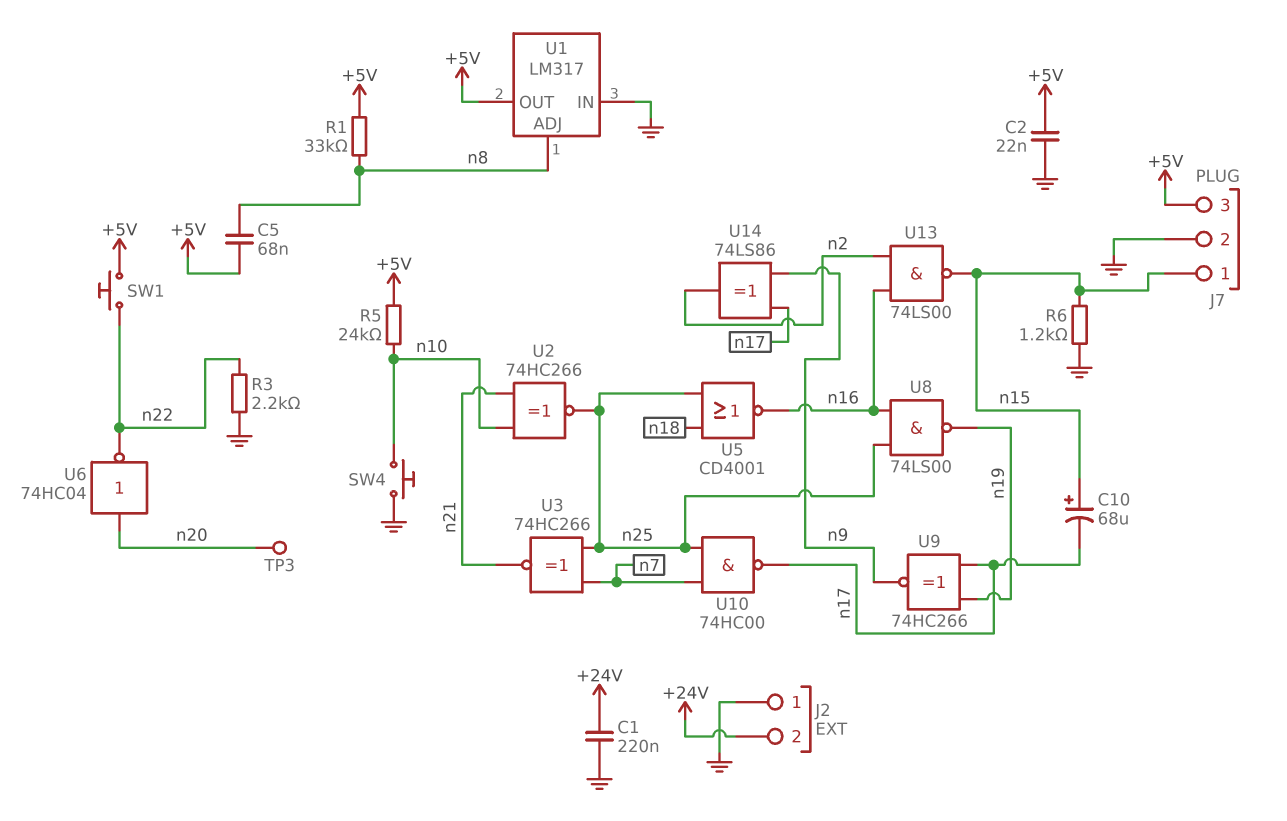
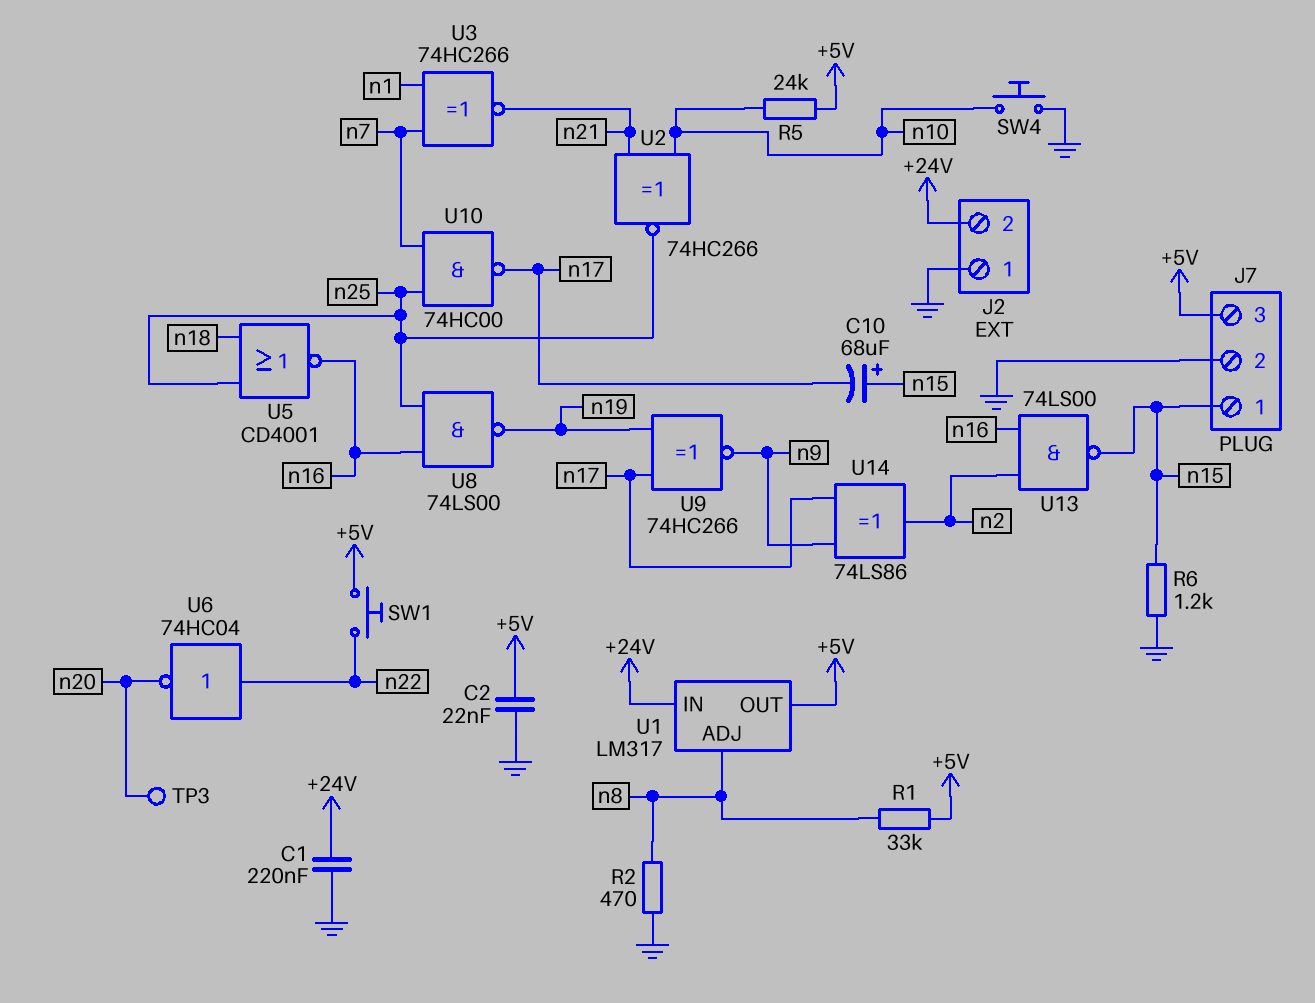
C5: 68nF (+5V, n8) -> none
R2: none -> 470 (GND, n8)
R3: 2.2k (GND, n22) -> none
U1 pin IN: GND -> +24V
U3: XNOR 74HC266 (in n7, in n25, out n21) -> XNOR 74HC266 (in n1, in n7, out n21)
U6: NOT 74HC04 (in n20, out n22) -> NOT 74HC04 (in n22, out n20)

